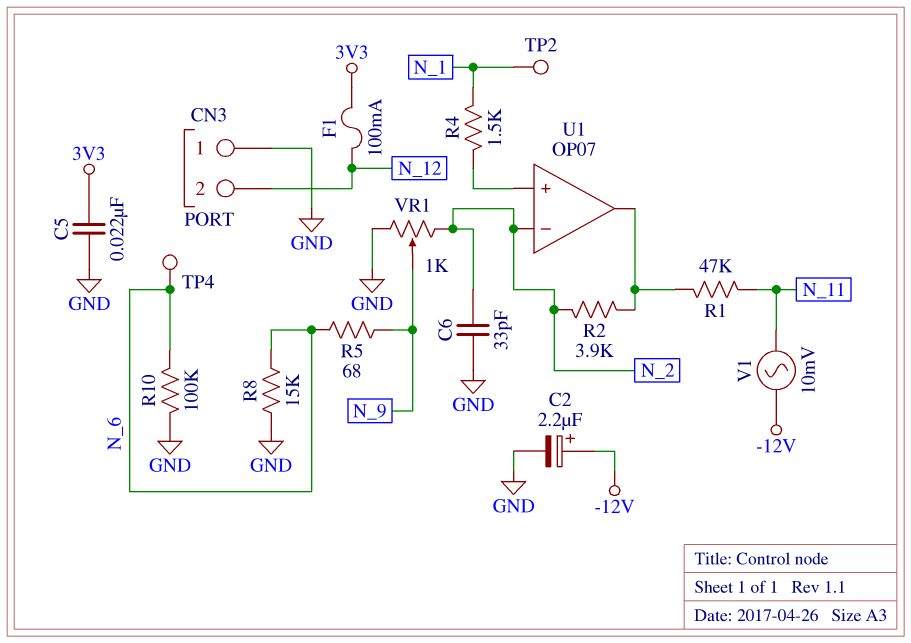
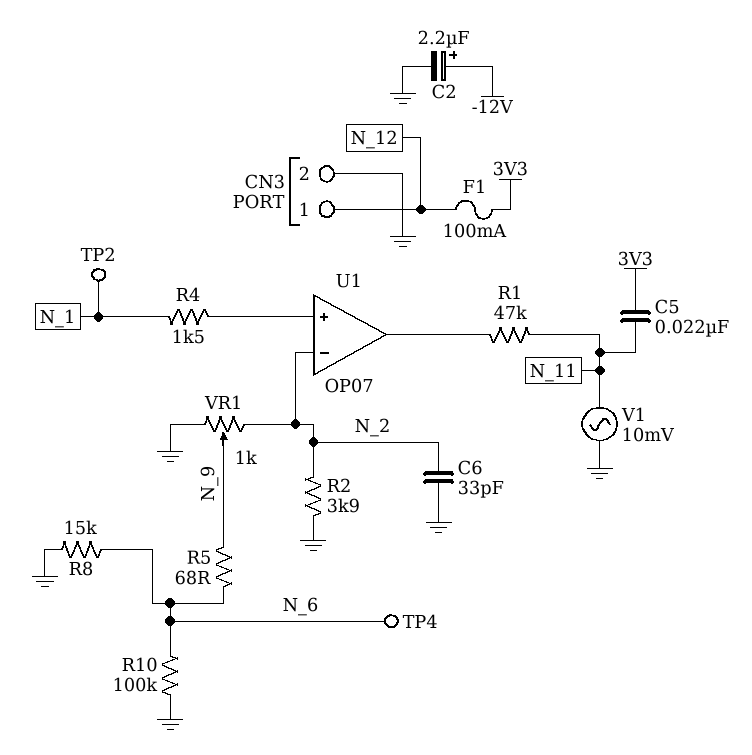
C5: 22nF (3V3, GND) -> 22nF (3V3, N_11)
CN3 pin 1: GND -> N_12
CN3 pin 2: N_12 -> GND
R2: 3.9k (N_2, U1/out) -> 3.9k (GND, N_2)
V1: AC 10mV (-12V, N_11) -> AC 10mV (GND, N_11)

